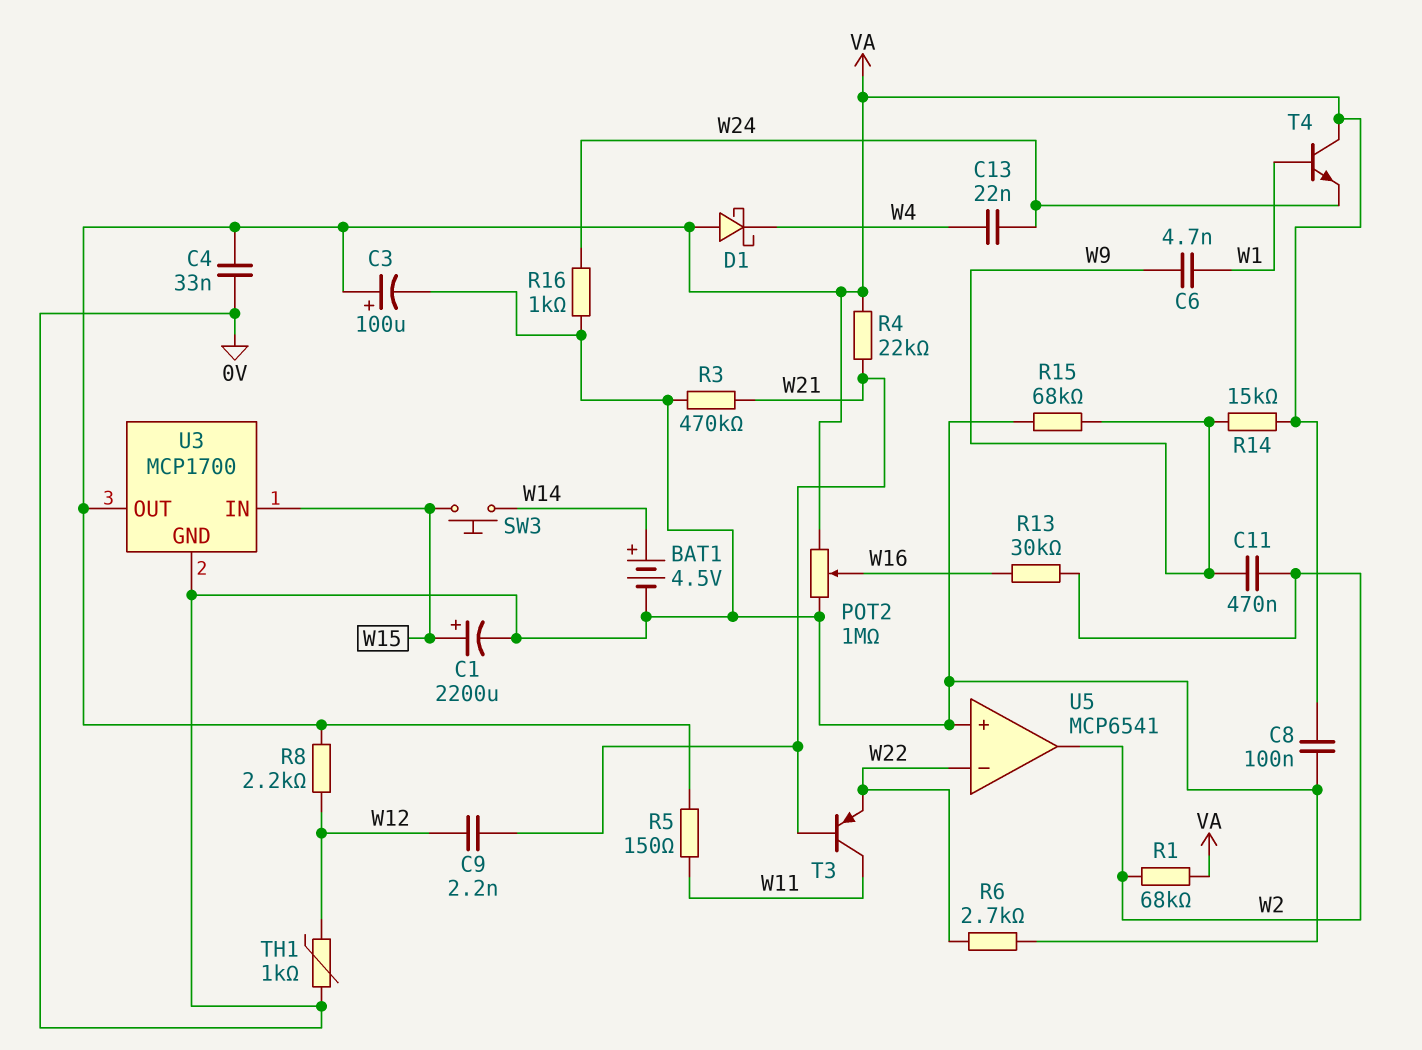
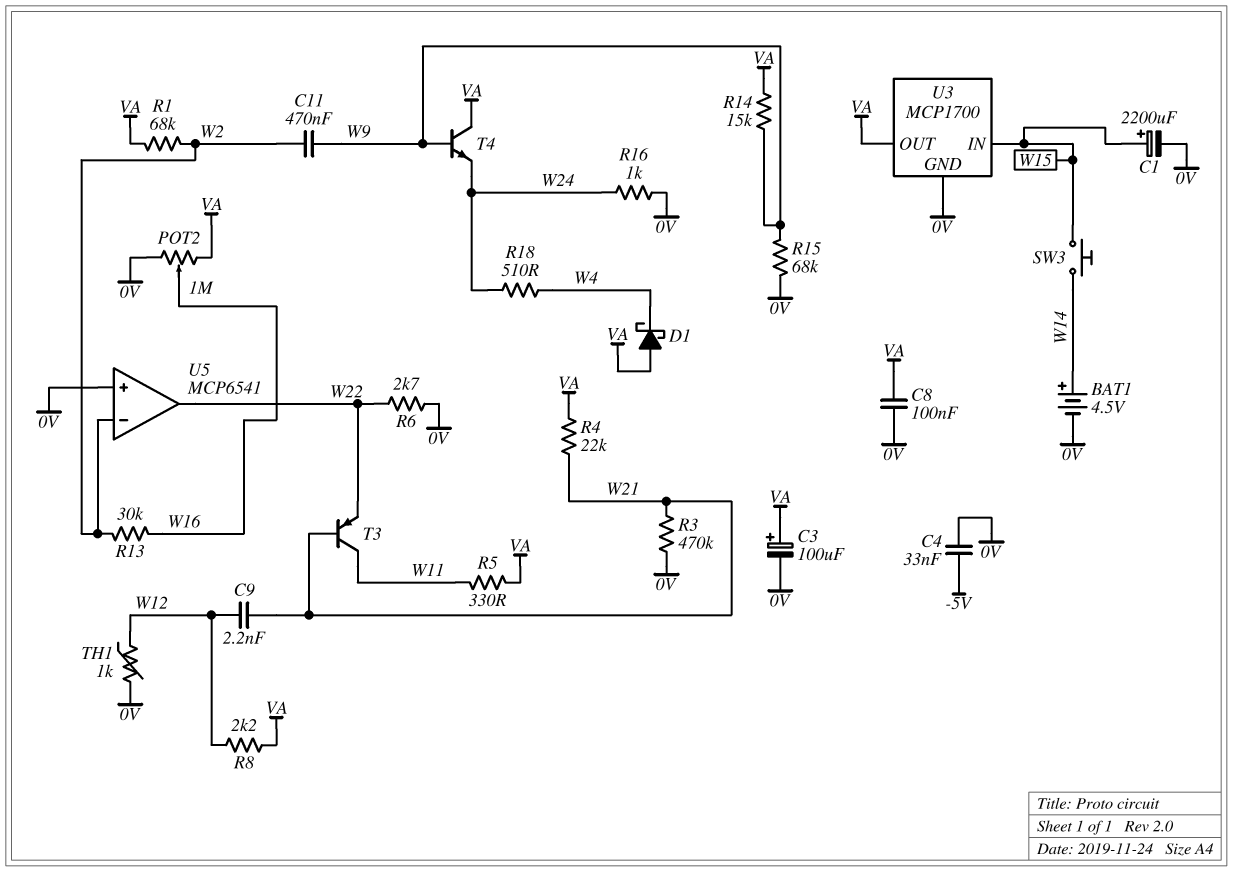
C4: 33nF (0V, VA) -> 33nF (-5V, 0V)
C6: 4.7nF (W1, W9) -> none
C13: 22nF (W4, W24) -> none
R5: 150 (VA, W11) -> 330 (VA, W11)
R18: none -> 510 (W4, W24)
T4: NPN (B W1, C VA, E W24) -> NPN (B W9, C VA, E W24)
U5 pin in-: W22 -> W2
U5 pin out: W2 -> W22

